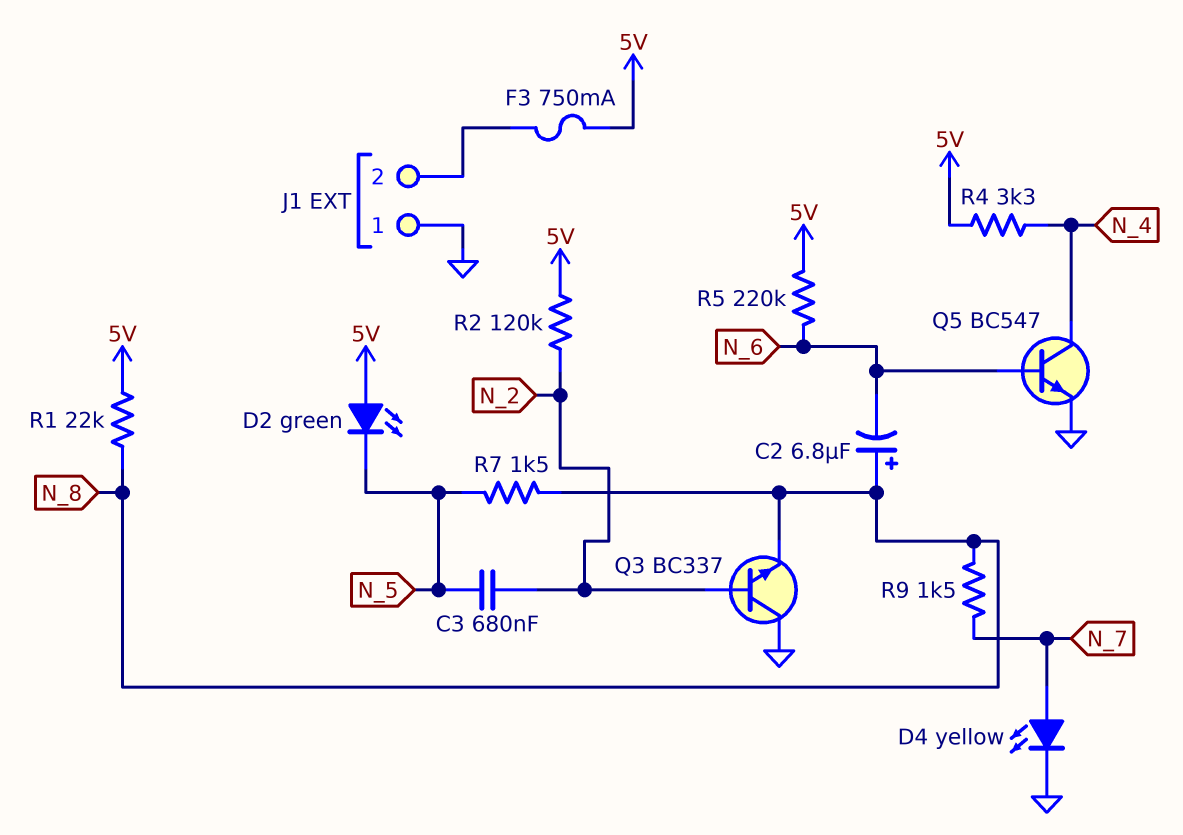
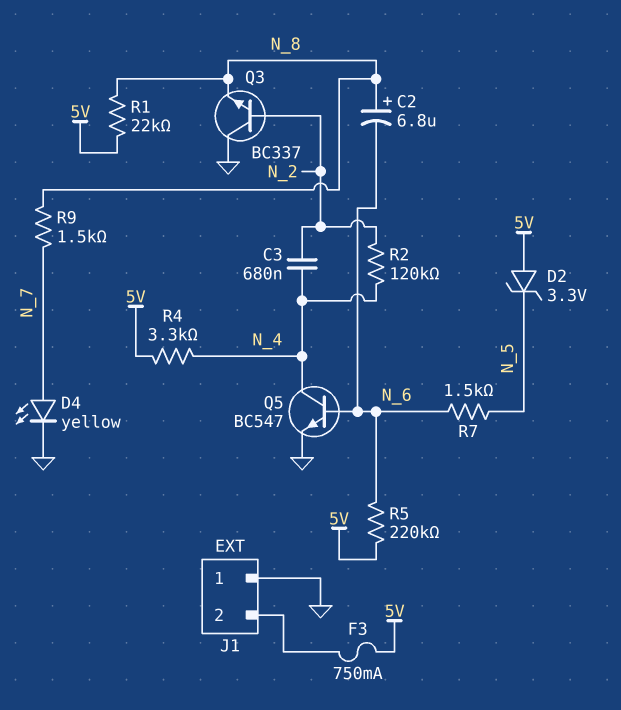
C3: 680nF (N_2, N_5) -> 680nF (N_2, N_4)
D2: LED green (A 5V, K N_5) -> zener 3.3V (A 5V, K N_5)
R2: 120k (5V, N_2) -> 120k (N_2, N_4)
R7: 1.5k (N_5, N_8) -> 1.5k (N_5, N_6)

